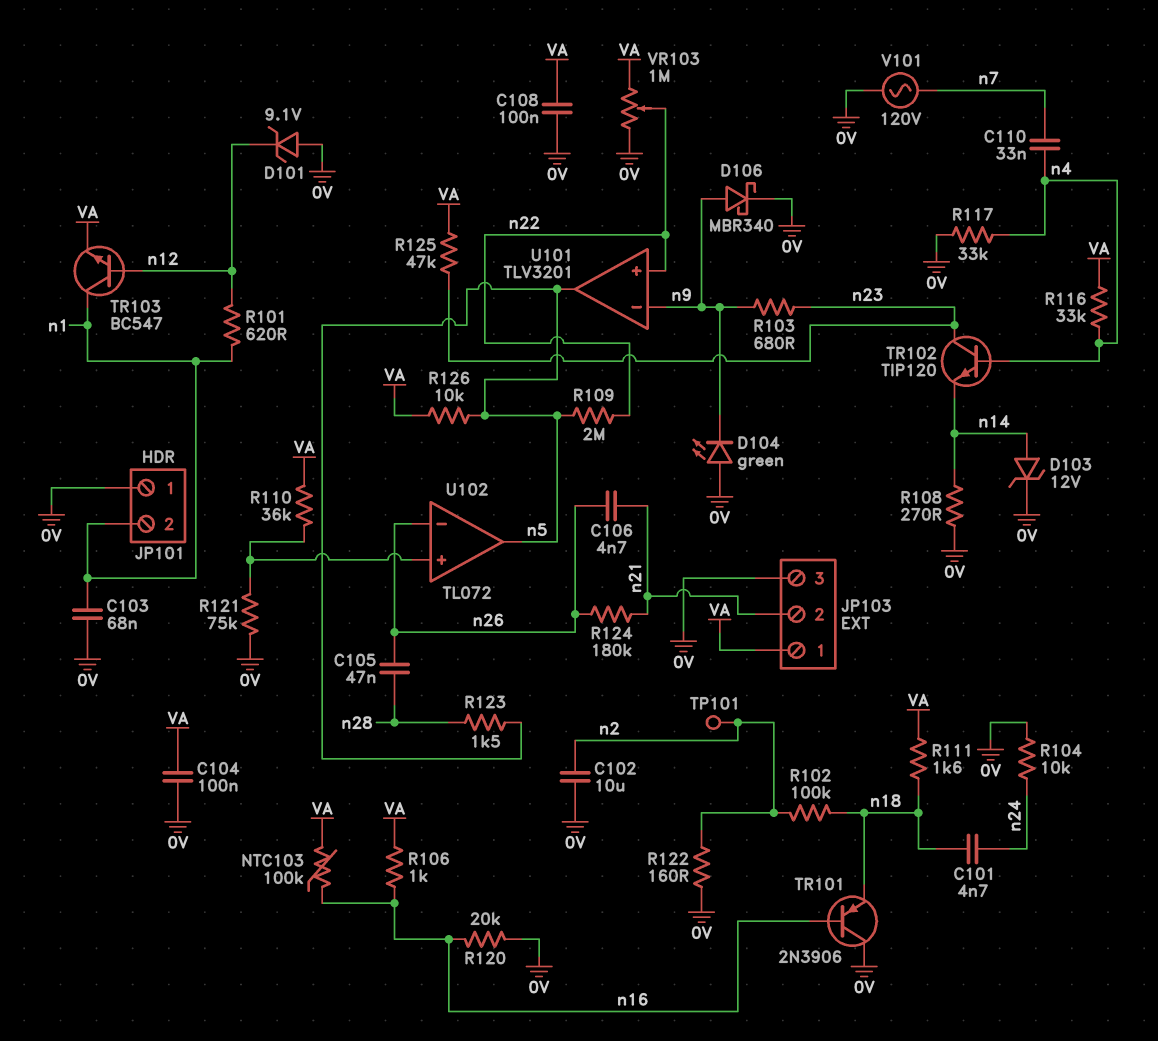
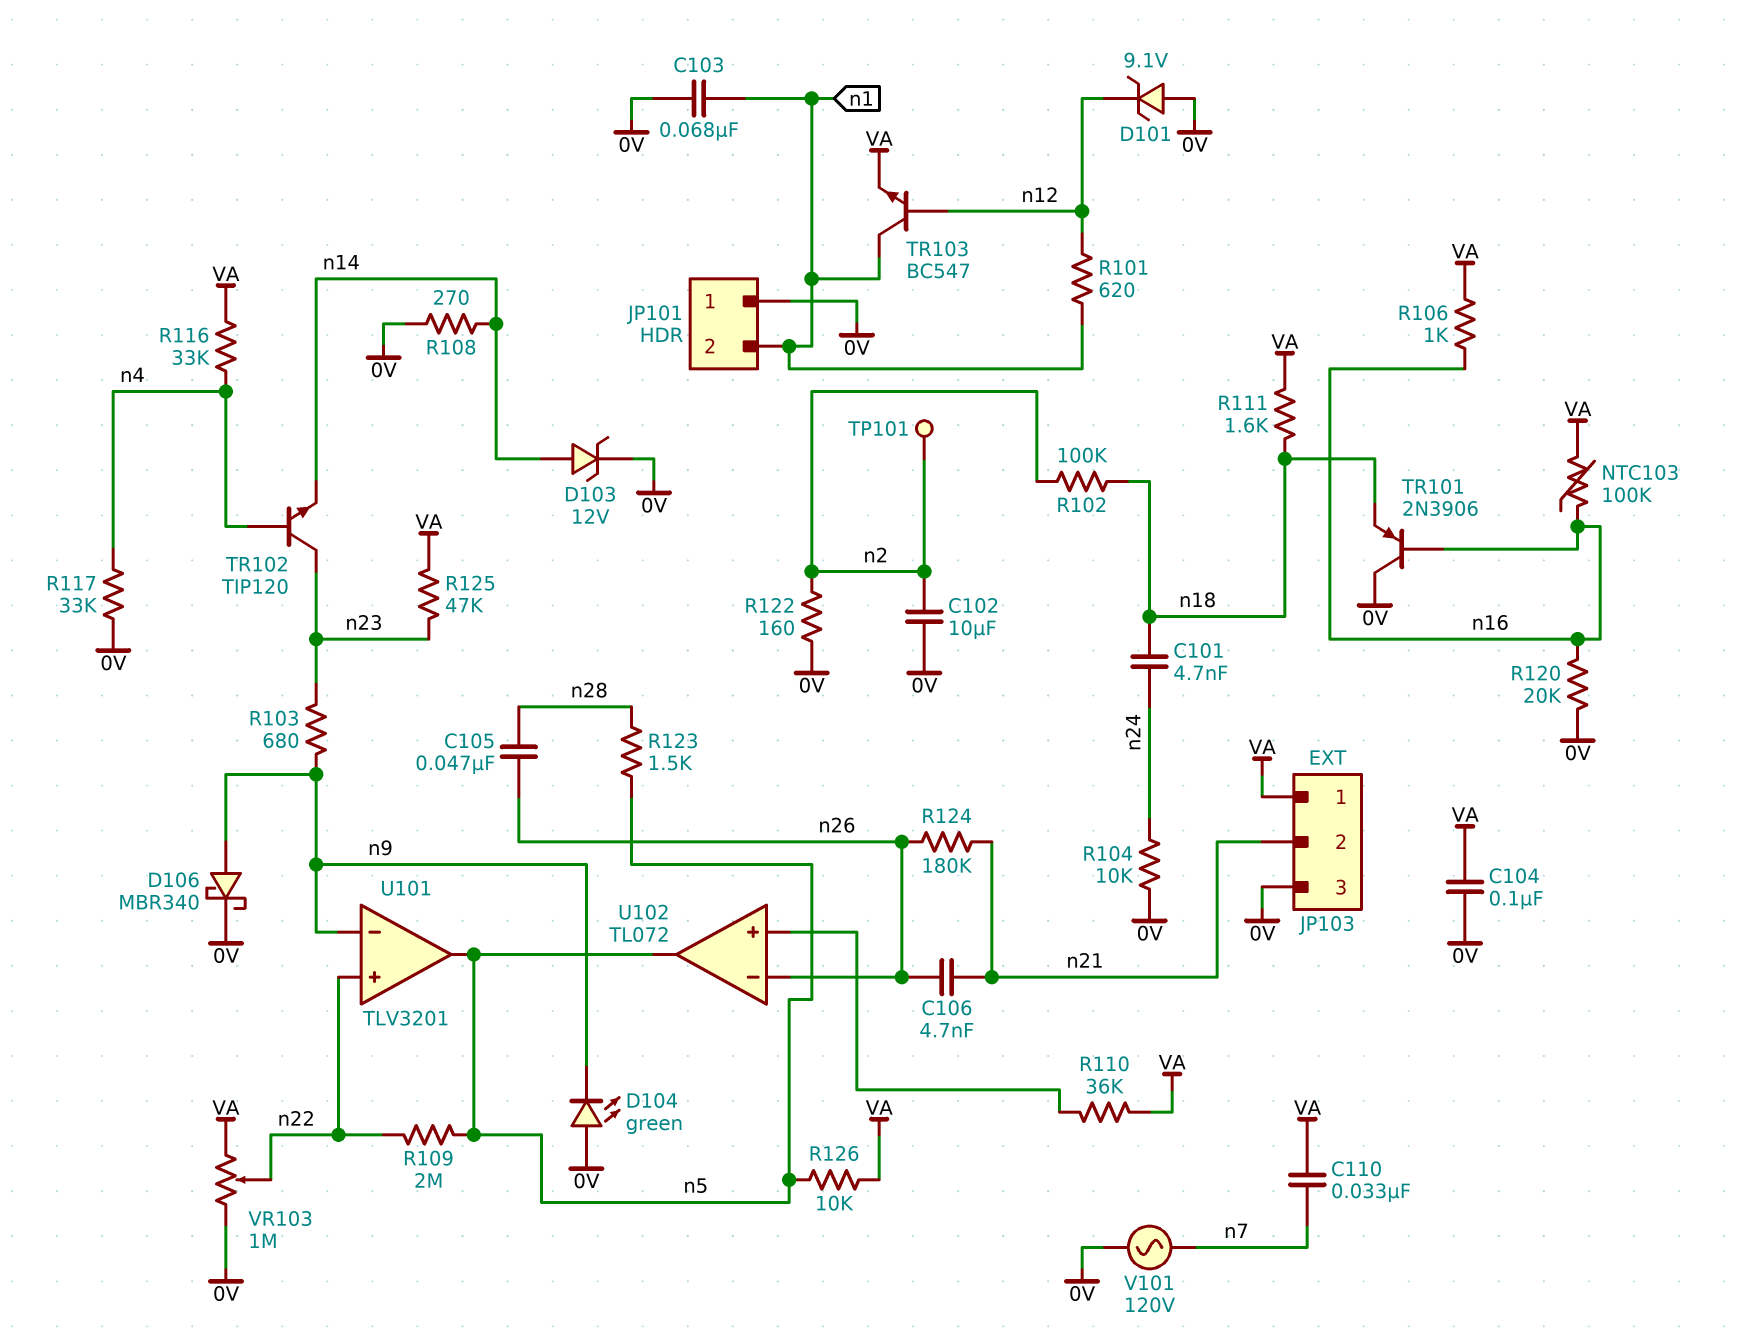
C108: 100nF (0V, VA) -> none
C110: 33nF (n4, n7) -> 33nF (VA, n7)
R121: 75k (0V, U102/in+) -> none

